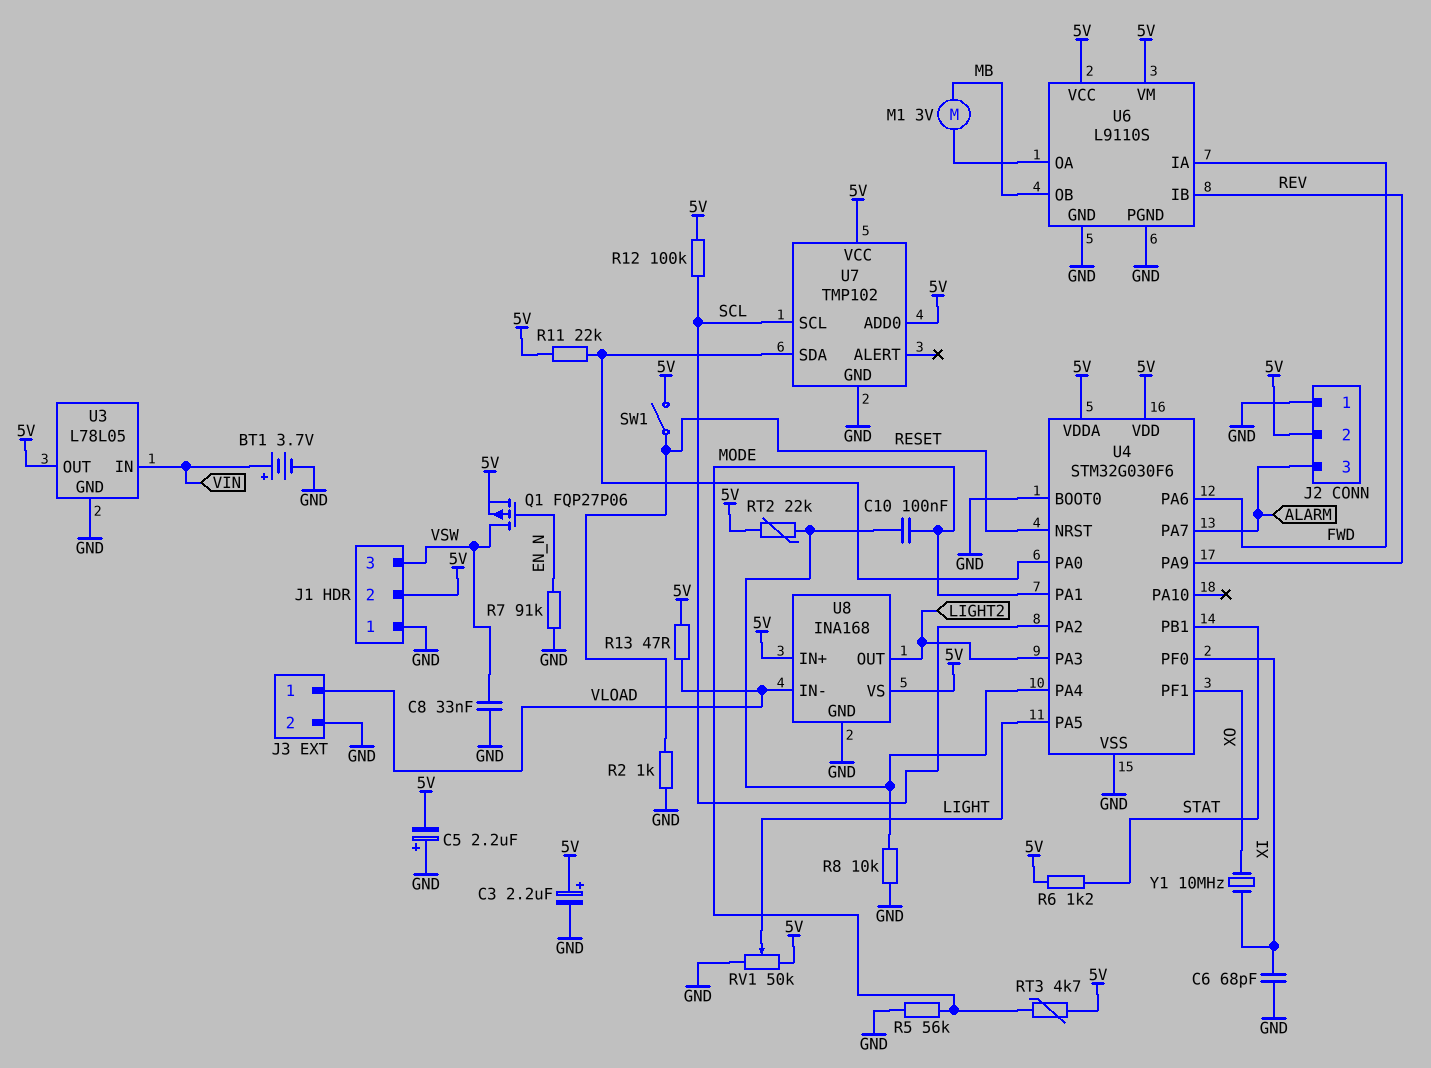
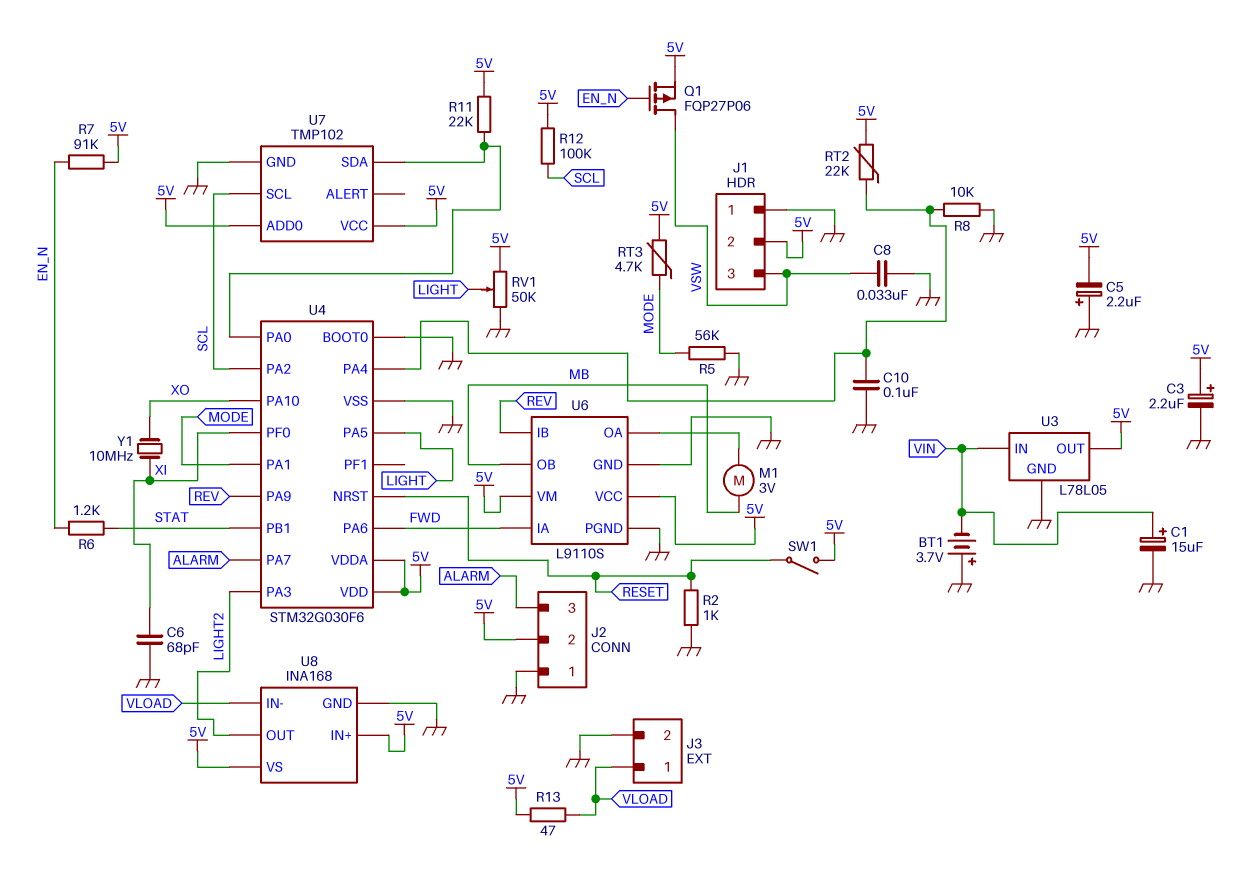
BT1: 3.7V (plus VIN, minus GND) -> 3.7V (plus GND, minus VIN)
C1: none -> 15uF (plus VIN, minus GND)
C10: 100nF (MODE, U4/PA4) -> 100nF (GND, U4/PA4)
R6: 1.2k (5V, STAT) -> 1.2k (EN_N, STAT)
R7: 91k (EN_N, GND) -> 91k (5V, EN_N)
U4 pin PA10: none -> XO
U4 pin PF1: XO -> none

